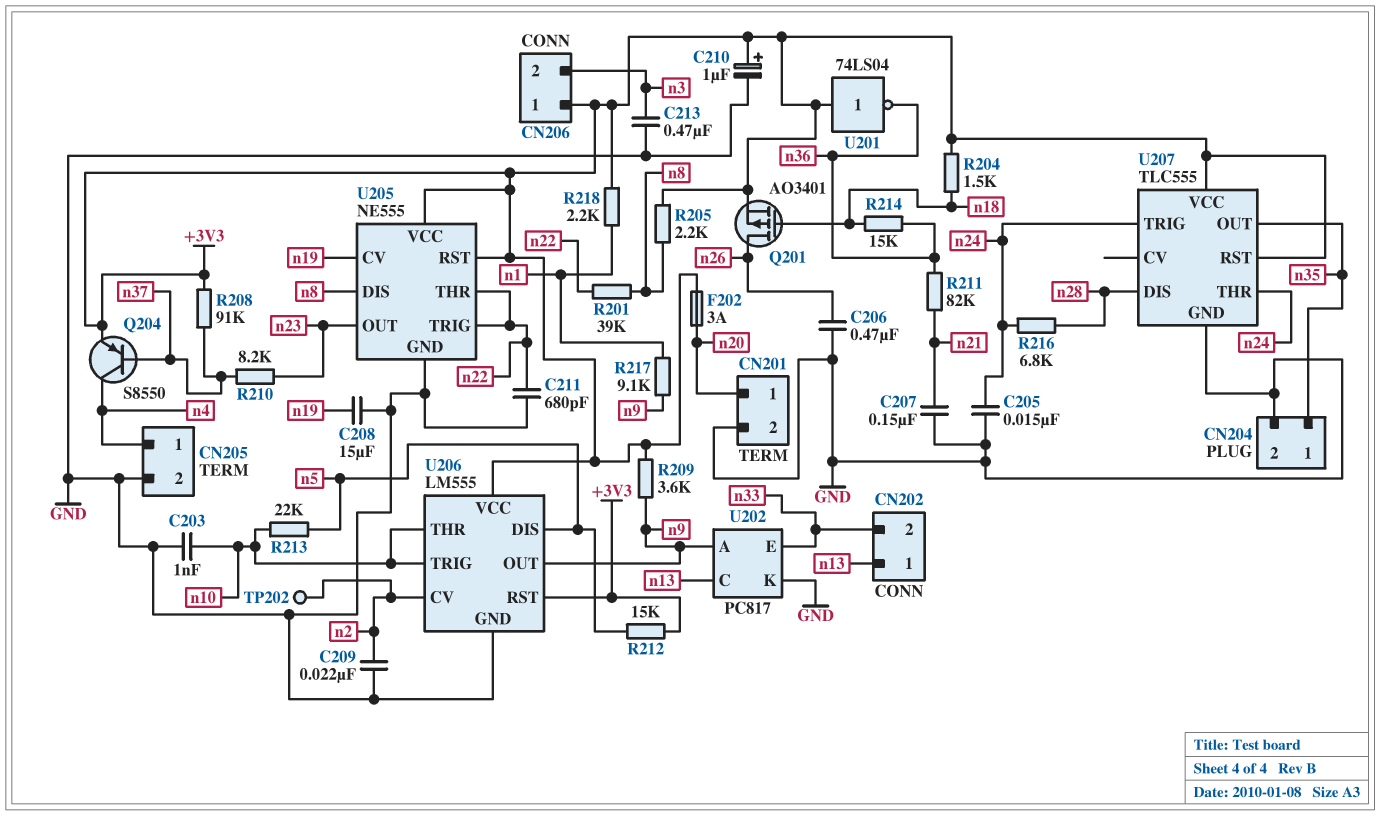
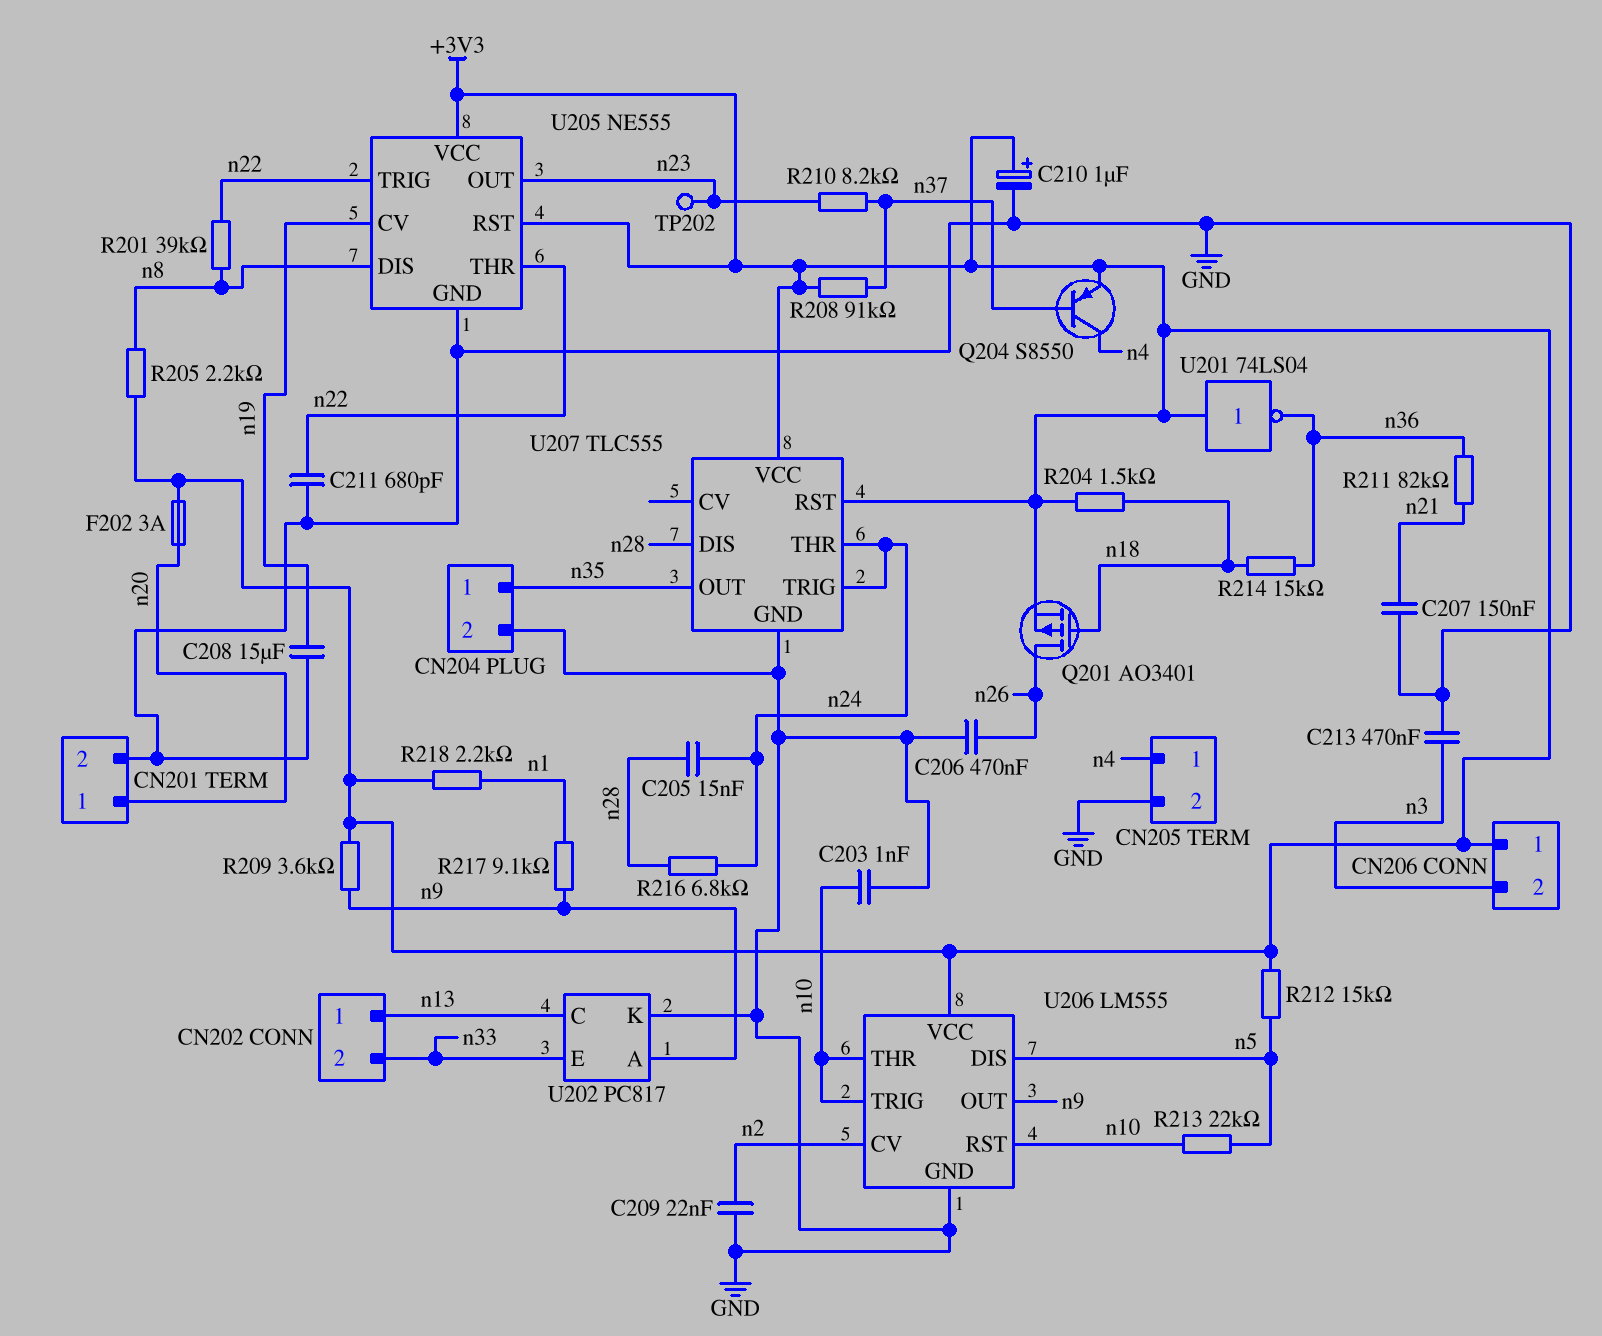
C205: 15nF (GND, n24) -> 15nF (n24, n28)
TP202: test point (n2) -> test point (n23)
U206 pin RST: +3V3 -> n10

